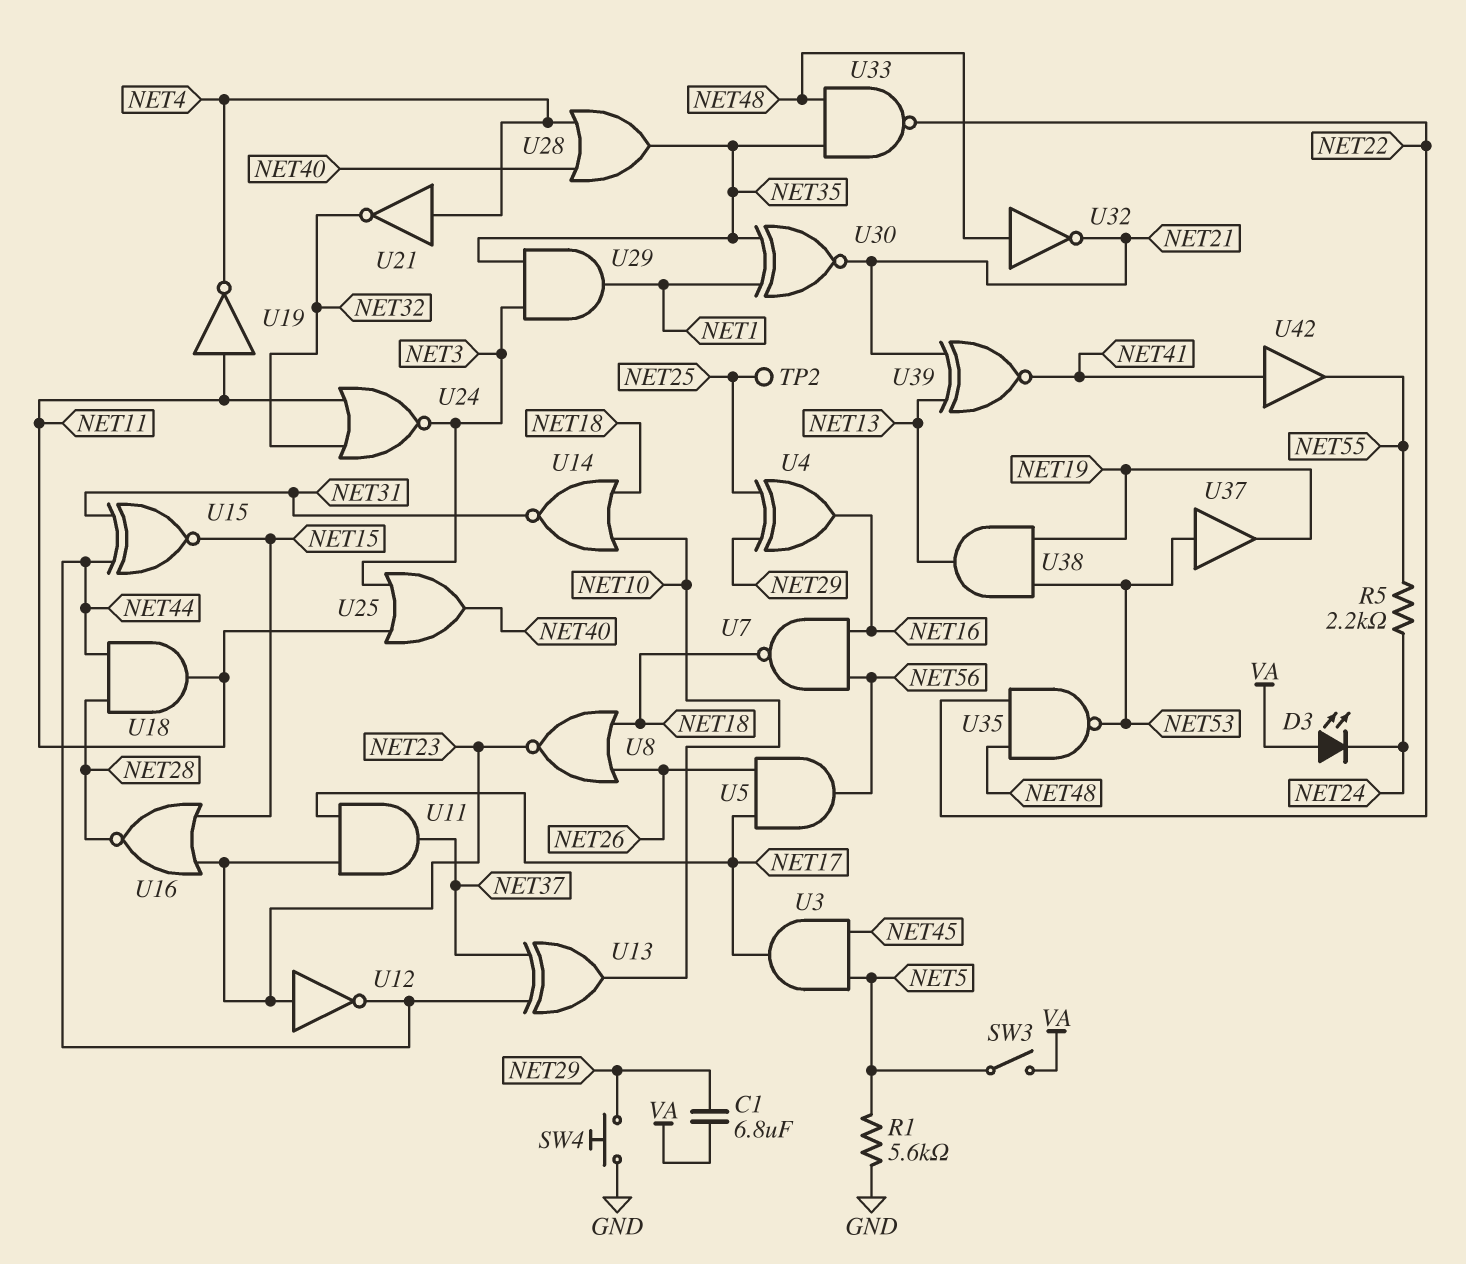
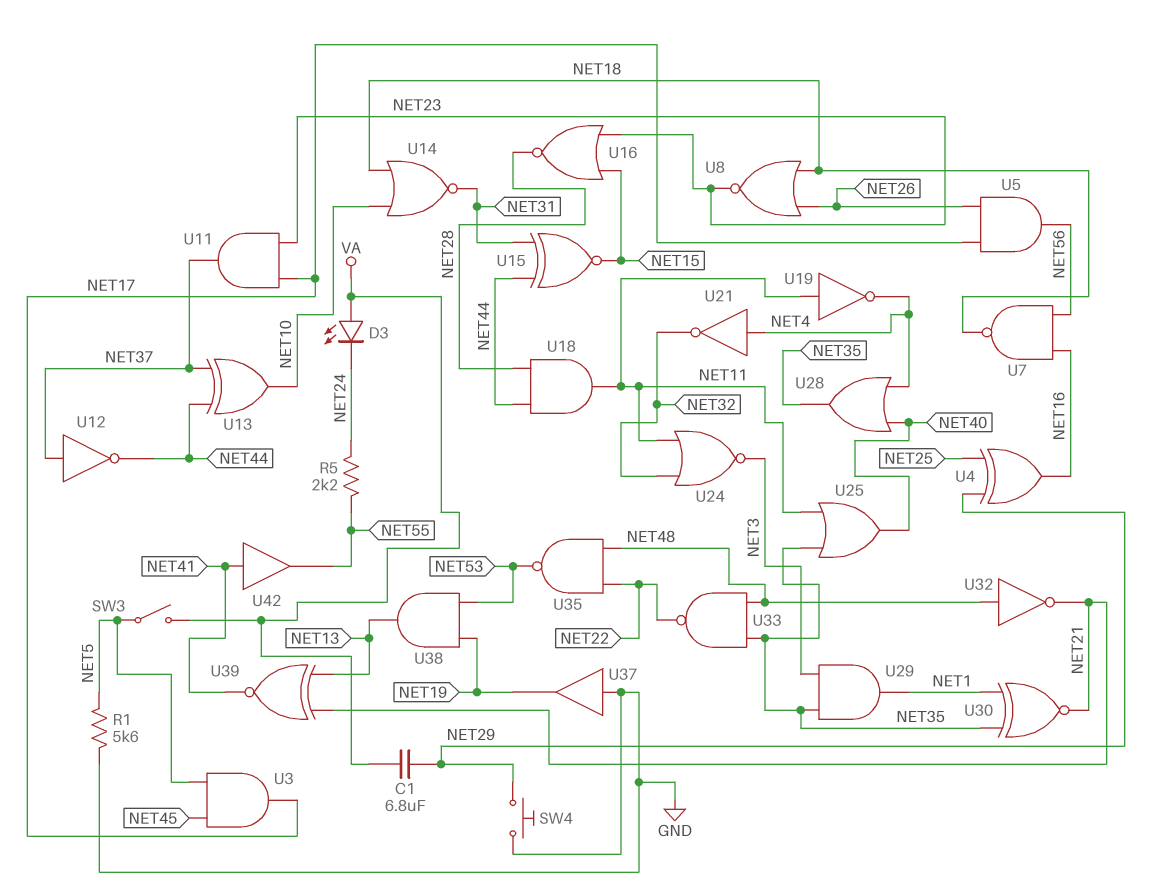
TP2: test point (NET25) -> none
U12: NOT (in NET23, out NET44) -> NOT (in NET37, out NET44)
U25: OR (in NET3, in NET11, out NET40) -> OR (in NET11, in NET35, out NET40)
U37: buffer (in NET53, out NET19) -> buffer (in GND, out NET19)

